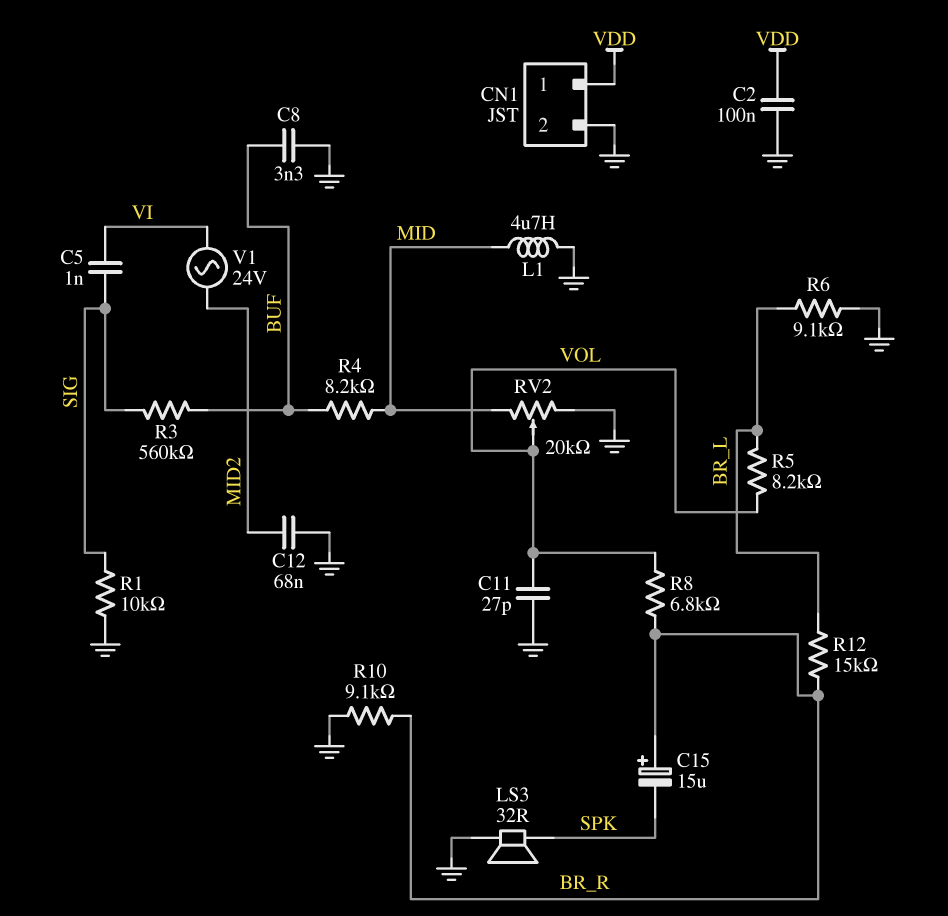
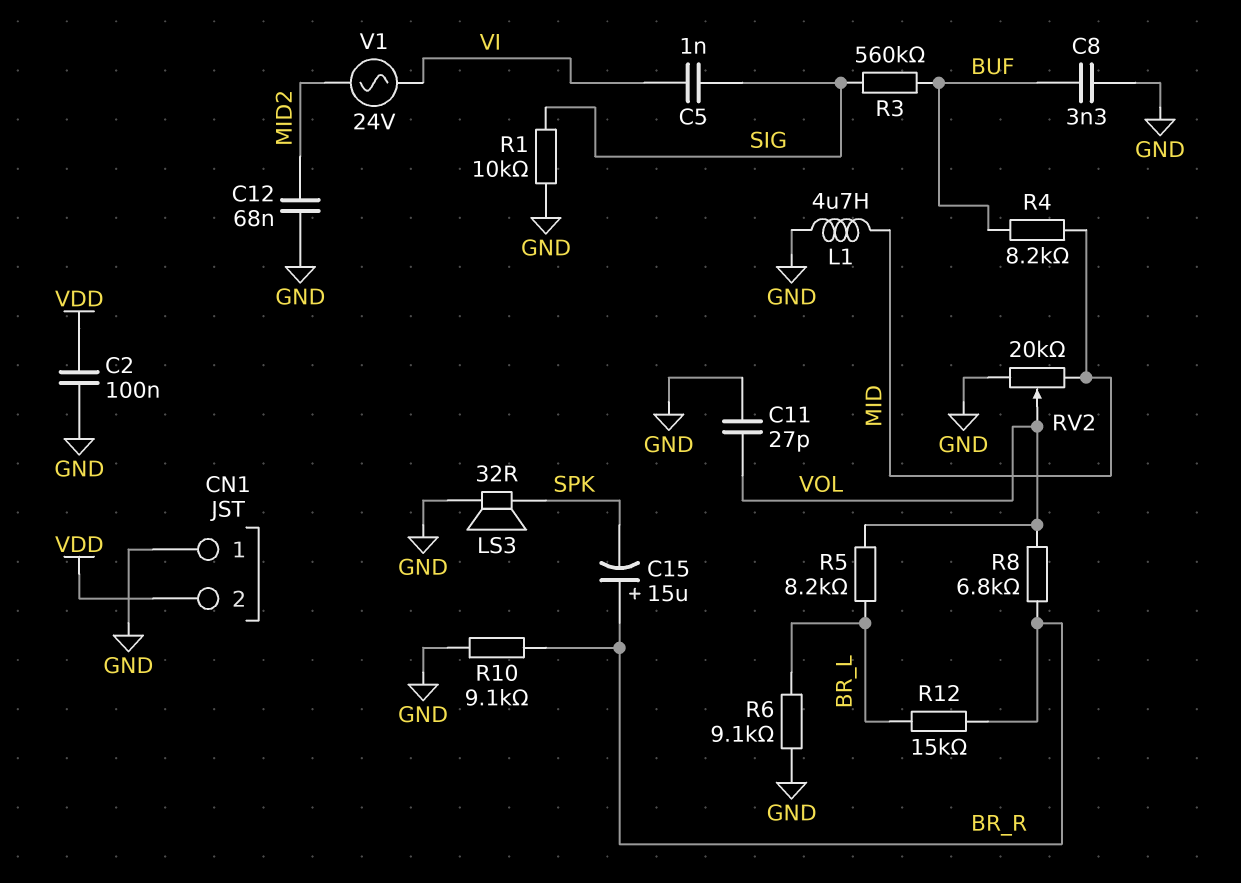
CN1 pin 1: VDD -> GND
CN1 pin 2: GND -> VDD

